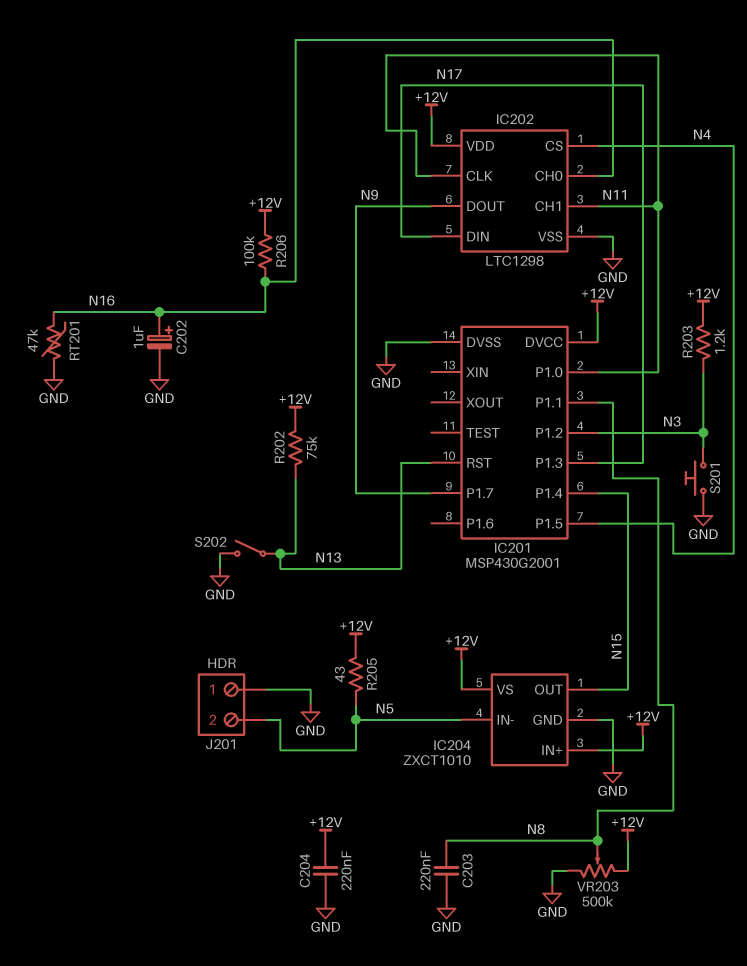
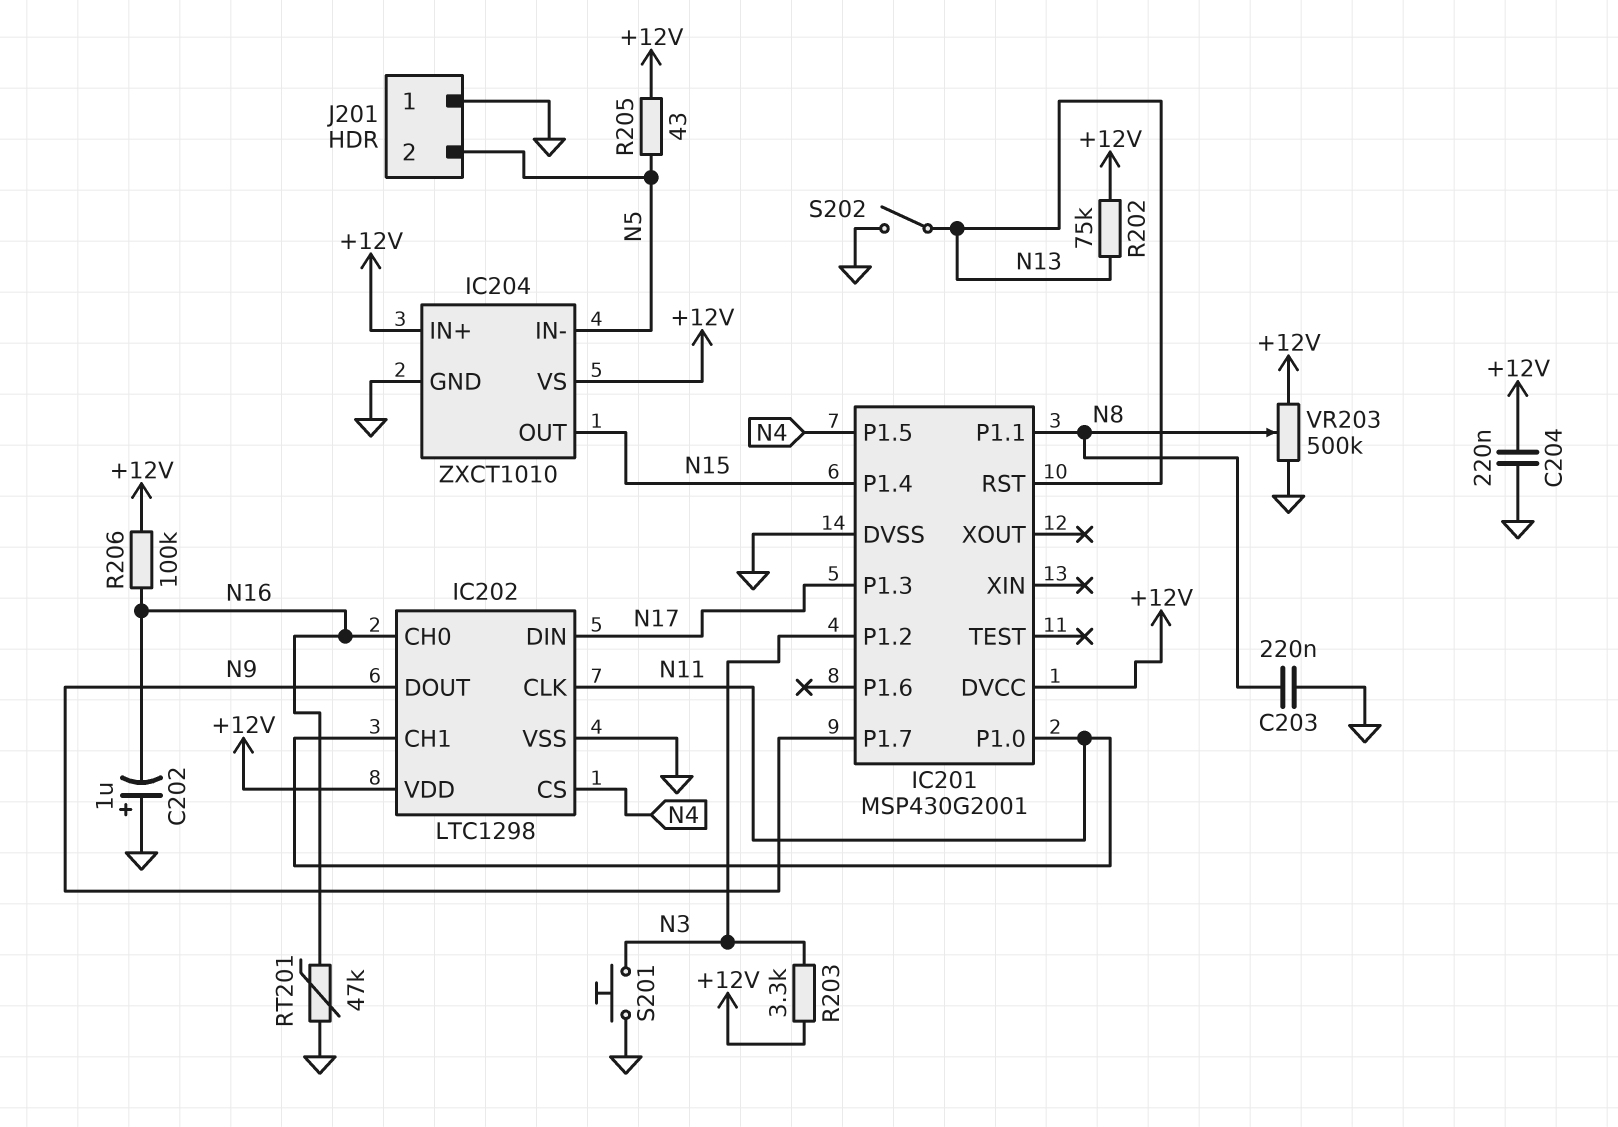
C202: 1uF (plus N16, minus GND) -> 1uF (plus GND, minus N16)
R203: 1.2k (+12V, N3) -> 3.3k (+12V, N3)

